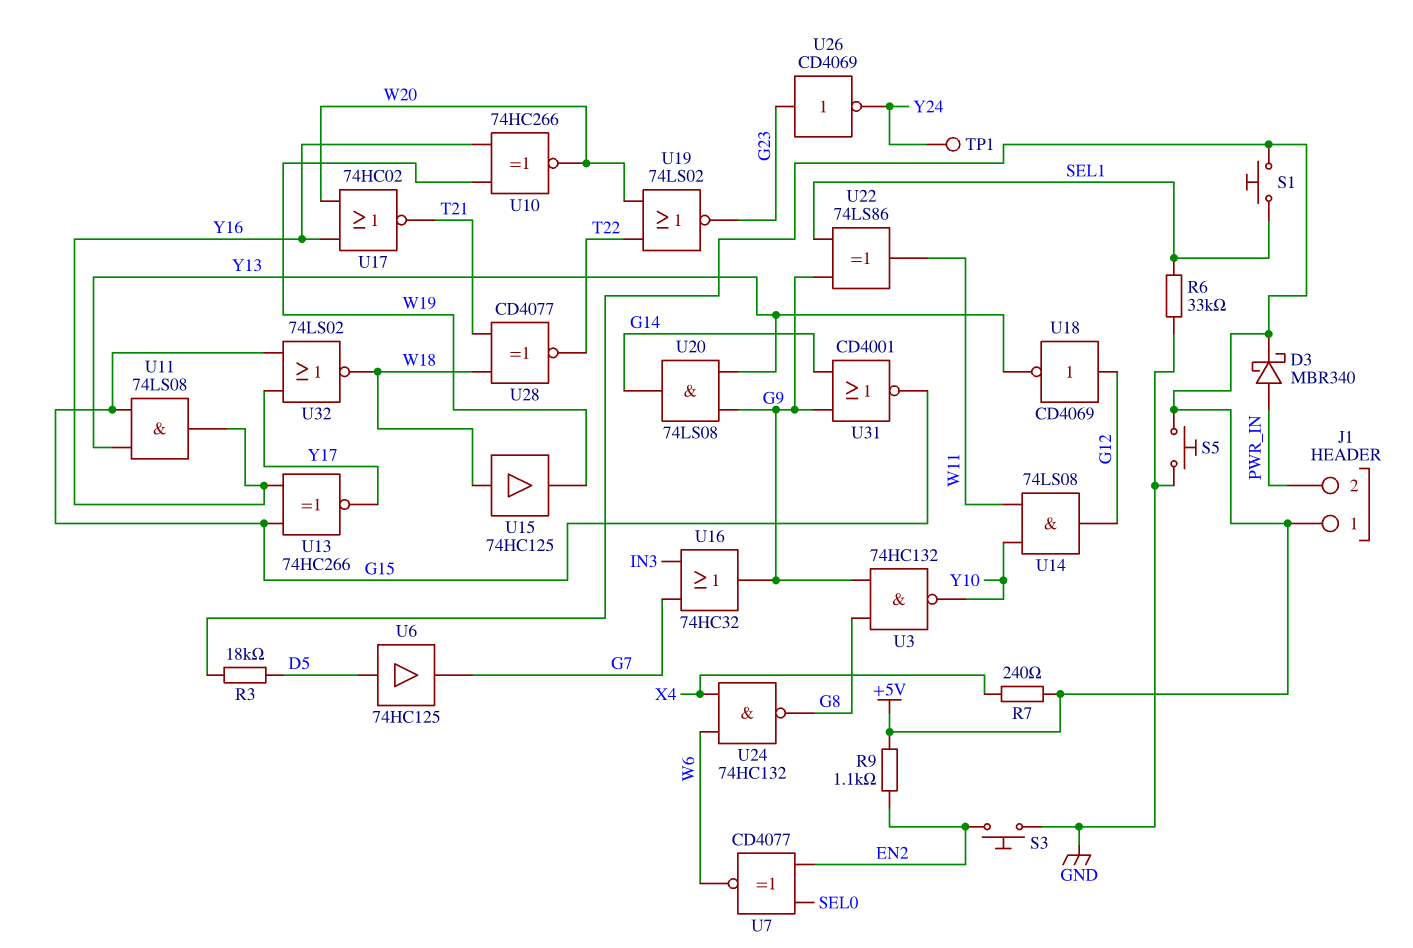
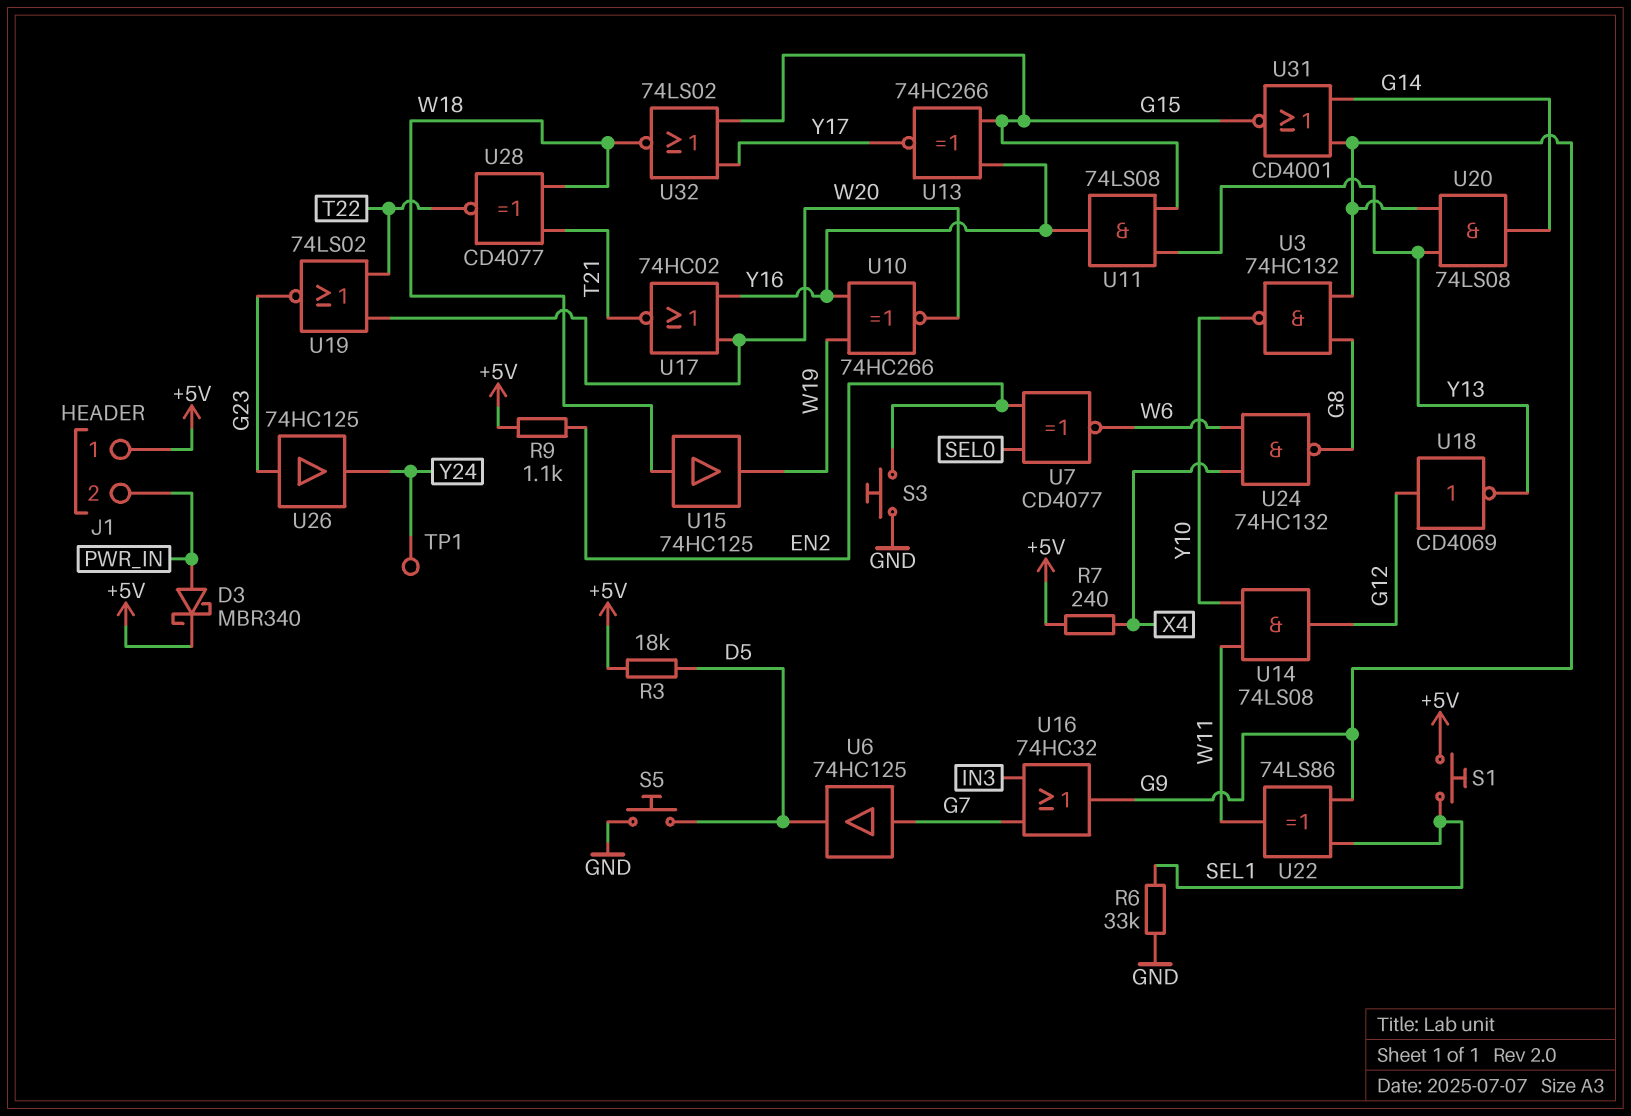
S5: button (+5V, GND) -> button (D5, GND)
U6: buffer 74HC125 (in D5, out G7) -> buffer 74HC125 (in G7, out D5)
U26: NOT CD4069 (in G23, out Y24) -> buffer 74HC125 (in G23, out Y24)

